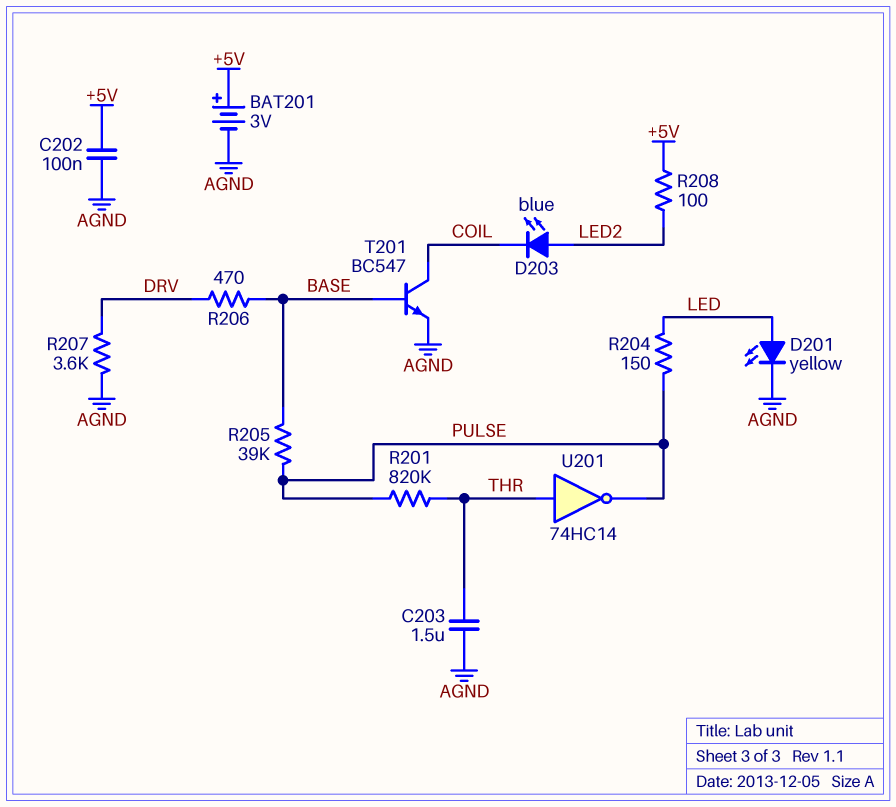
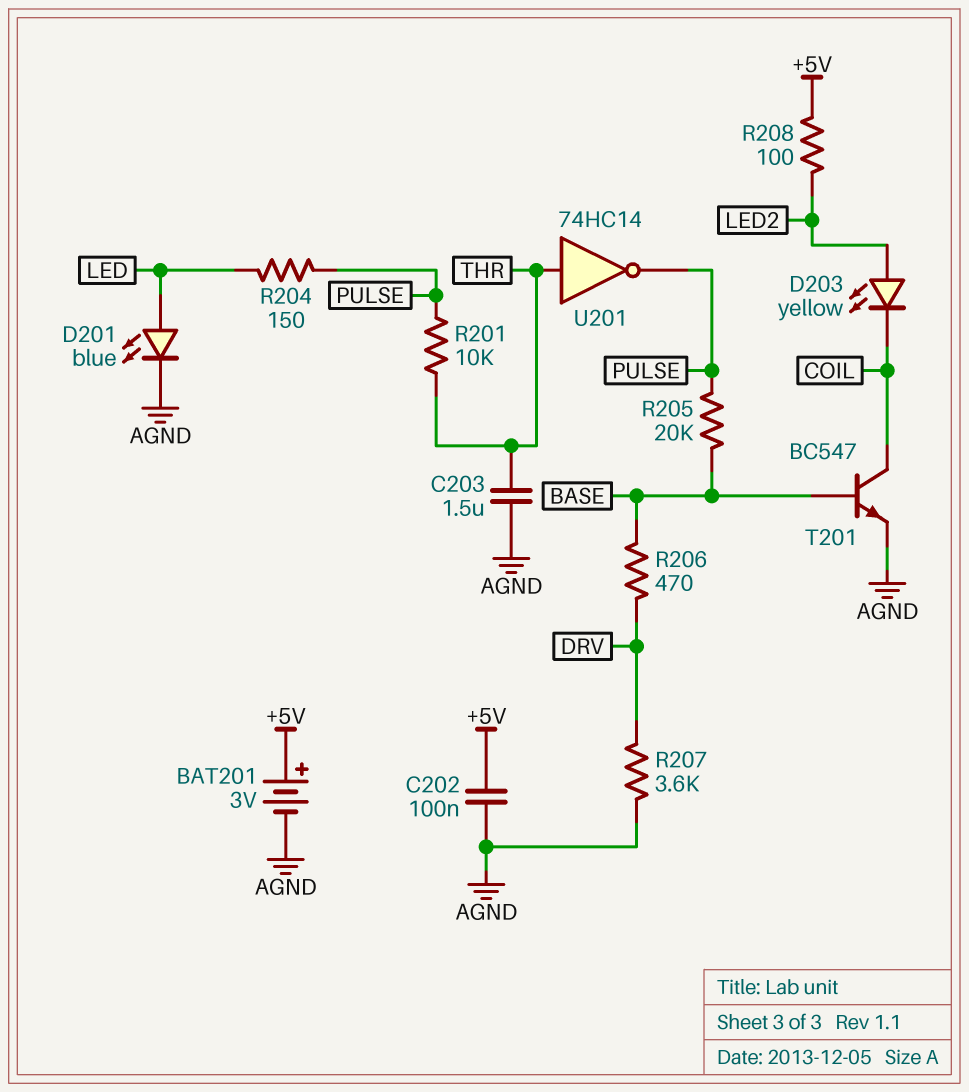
D201: LED yellow (A LED, K AGND) -> LED blue (A LED, K AGND)
D203: LED blue (A LED2, K COIL) -> LED yellow (A LED2, K COIL)
R201: 820k (PULSE, THR) -> 10k (PULSE, THR)
R205: 39k (BASE, PULSE) -> 20k (BASE, PULSE)

